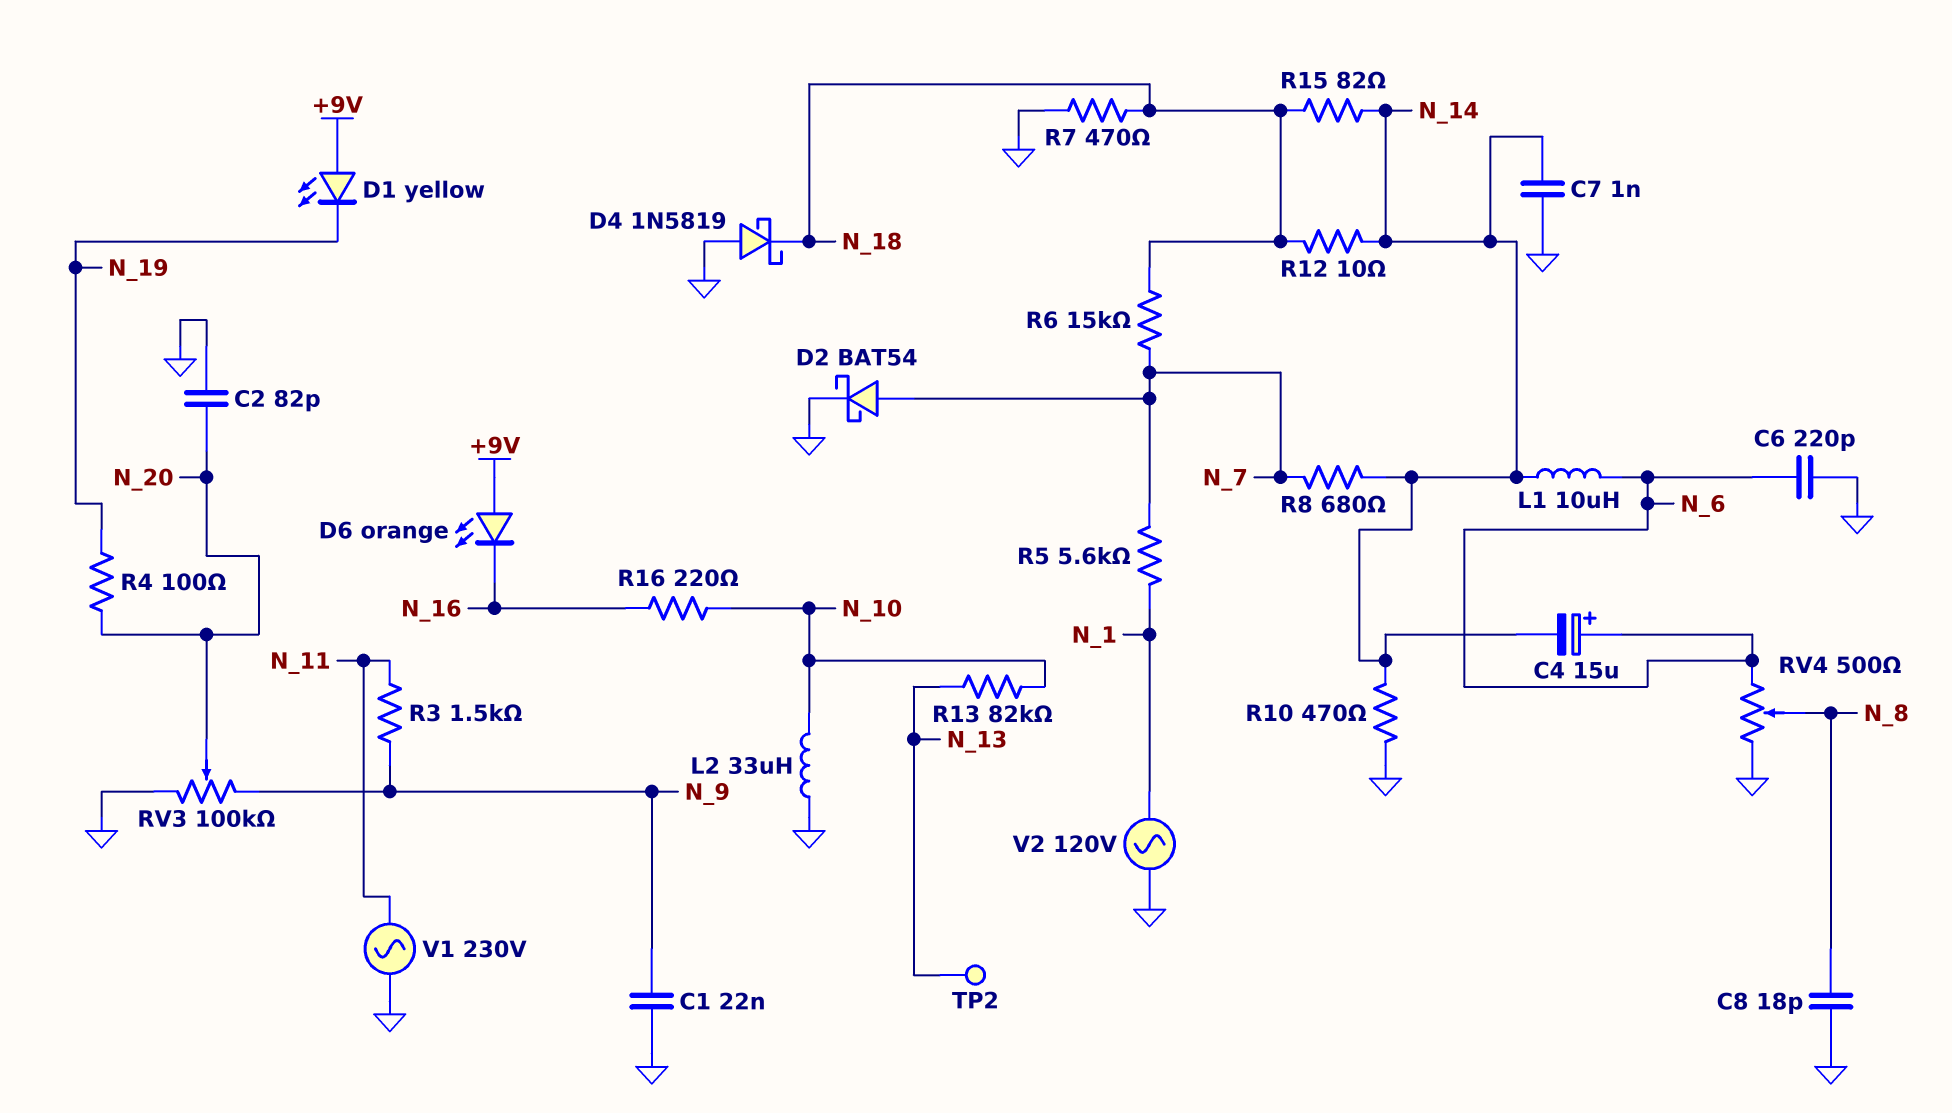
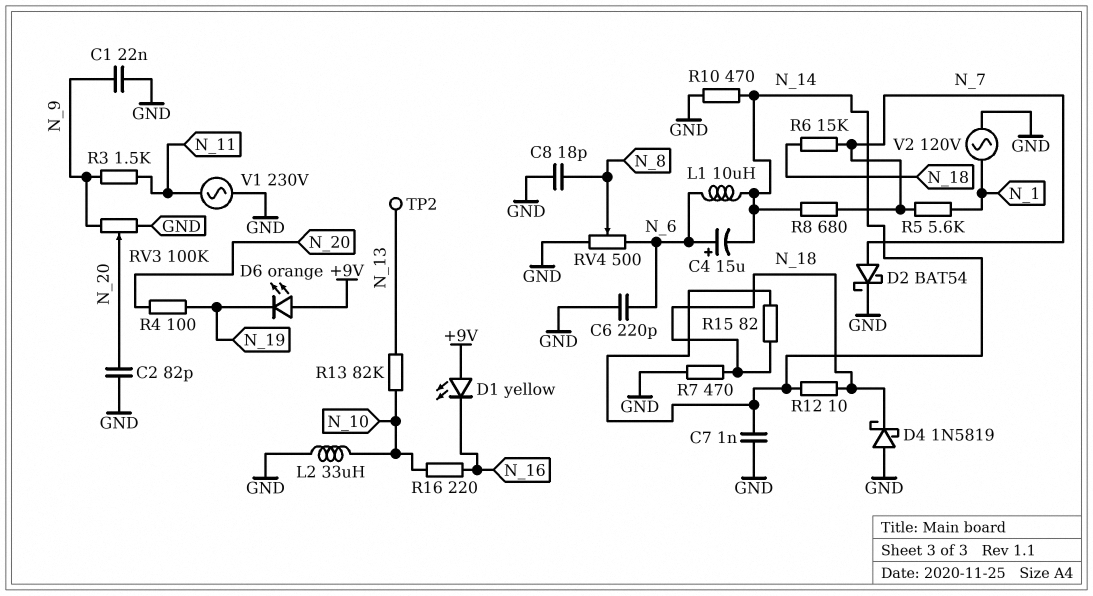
D1: LED yellow (A +9V, K N_19) -> LED yellow (A +9V, K N_16)
D6: LED orange (A +9V, K N_16) -> LED orange (A +9V, K N_19)

